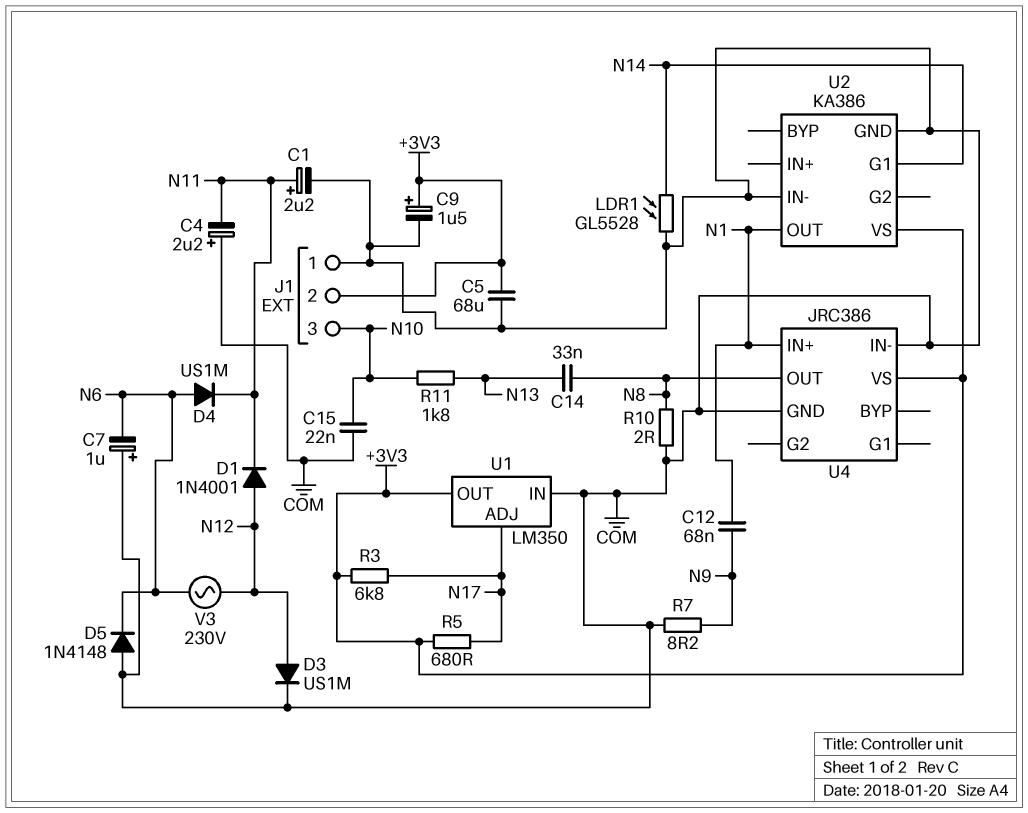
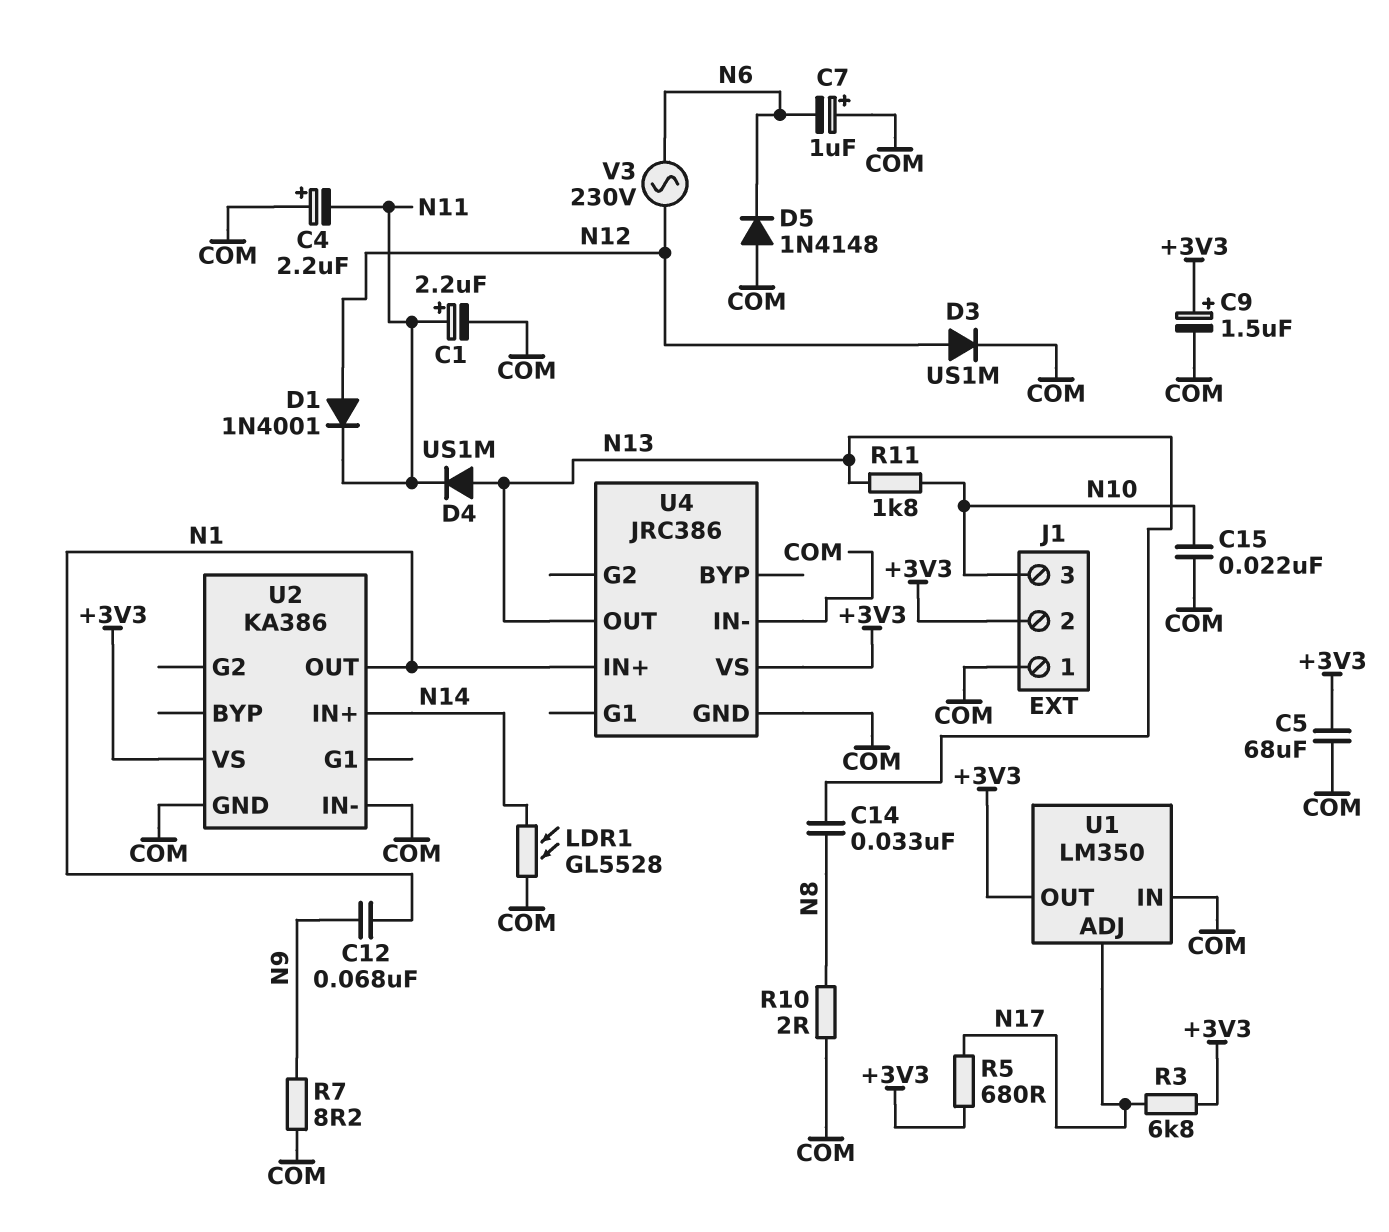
D4: diode US1M (A N6, K N11) -> diode US1M (A N13, K N11)
U2 pin G1: N14 -> none
U2 pin IN+: none -> N14
U4 pin OUT: N8 -> N13

